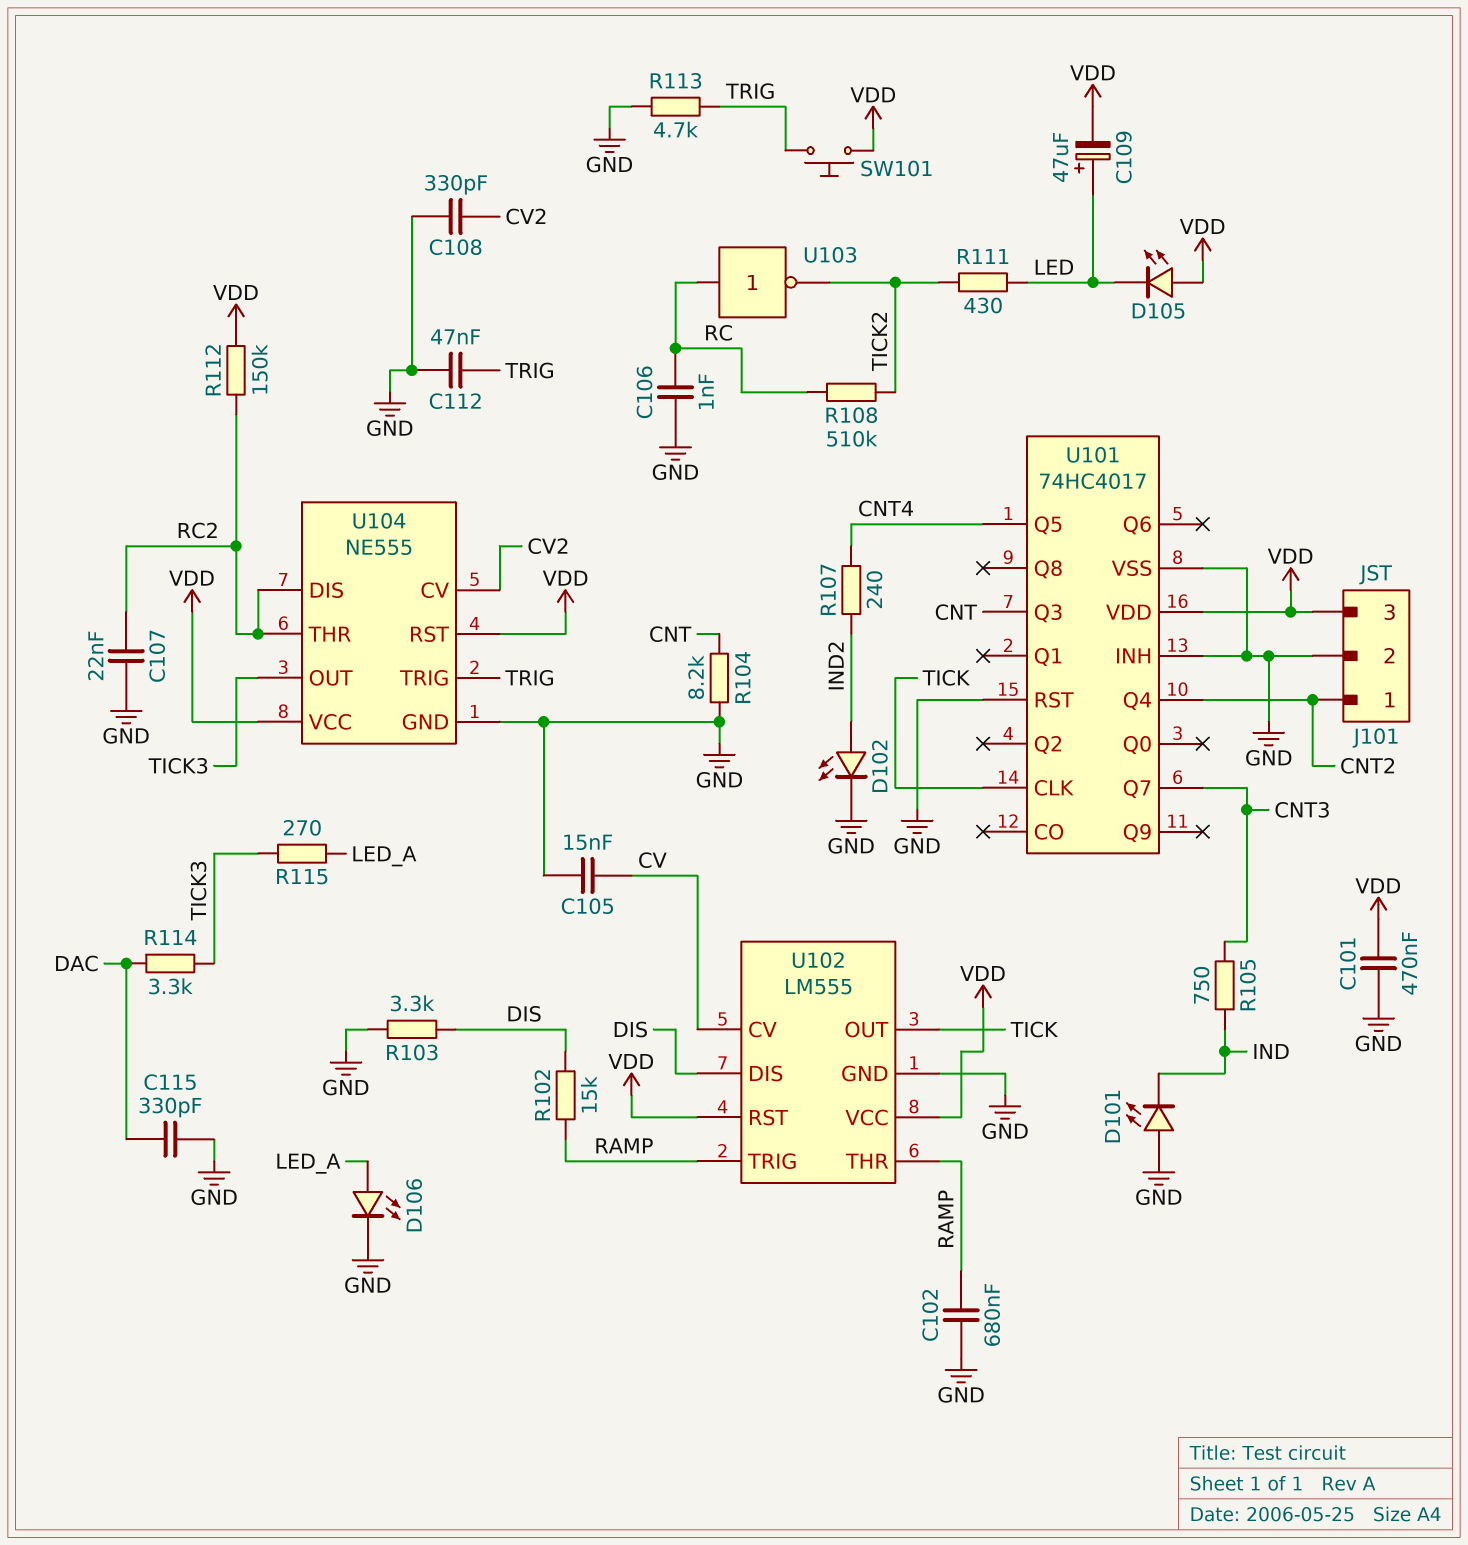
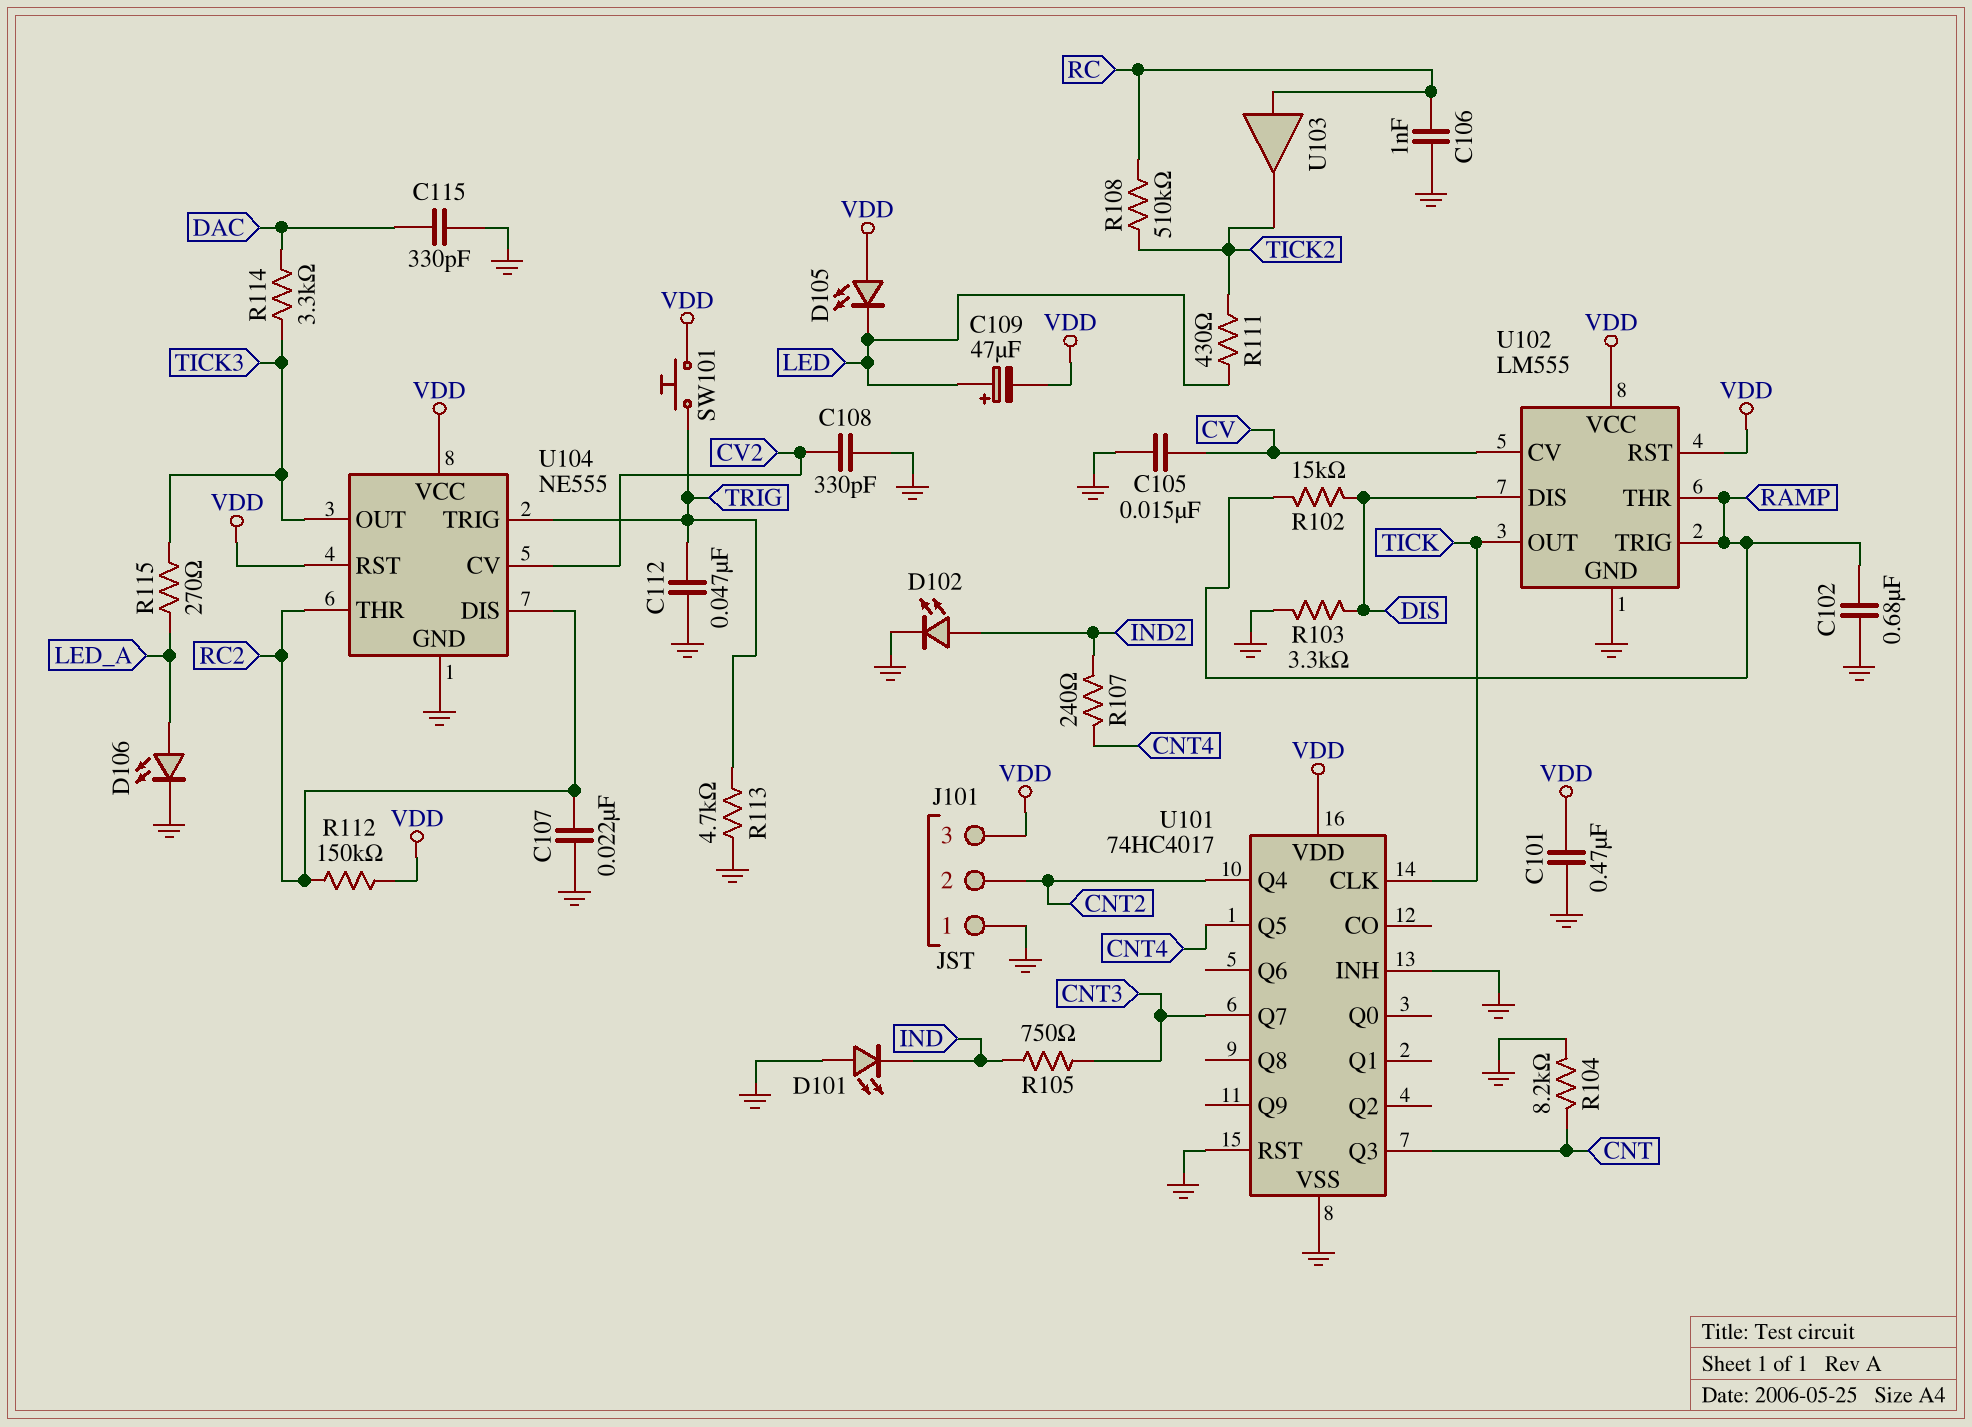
J101 pin 1: CNT2 -> GND
J101 pin 2: GND -> CNT2
U103: NOT (in RC, out TICK2) -> buffer (in RC, out TICK2)

